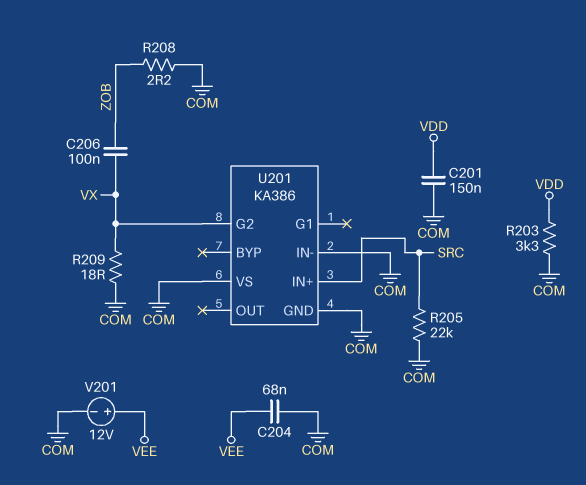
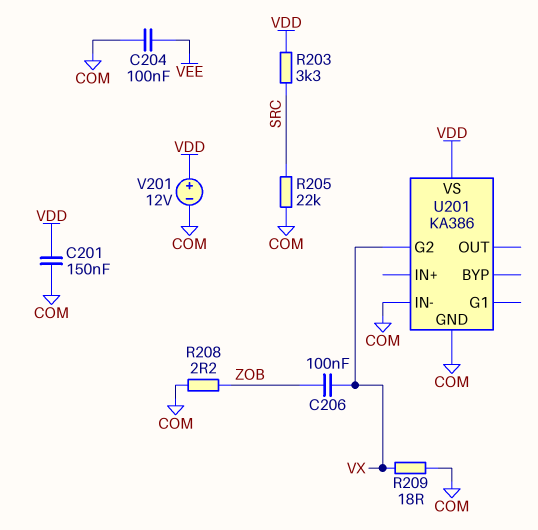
C204: 68nF (COM, VEE) -> 100nF (COM, VEE)
R203: 3.3k (COM, VDD) -> 3.3k (SRC, VDD)
U201 pin IN+: SRC -> none
U201 pin VS: COM -> VDD
V201: 12V (plus VEE, minus COM) -> 12V (plus VDD, minus COM)

